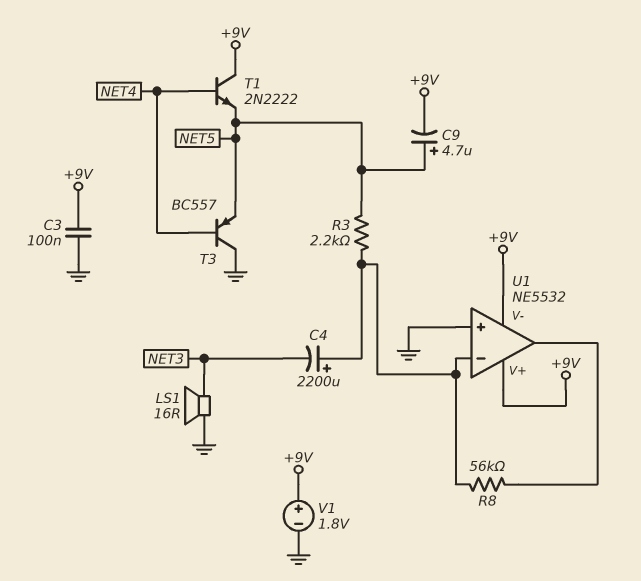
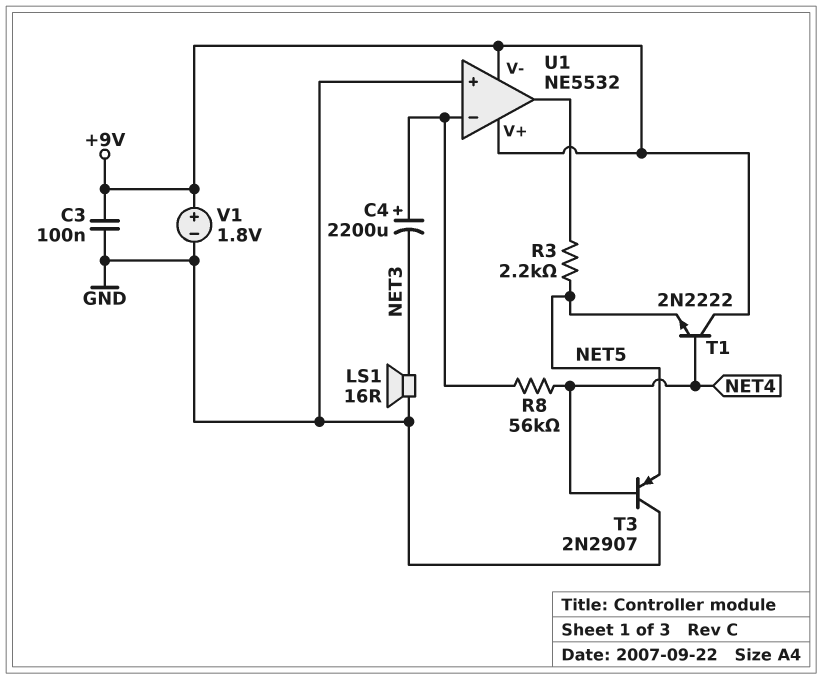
C9: 4.7uF (plus NET5, minus +9V) -> none
R3: 2.2k (NET5, U1/in-) -> 2.2k (NET5, U1/out)
R8: 56k (U1/in-, U1/out) -> 56k (NET4, U1/in-)
T3: PNP BC557 (B NET4, C GND, E NET5) -> PNP 2N2907 (B NET4, C GND, E NET5)

